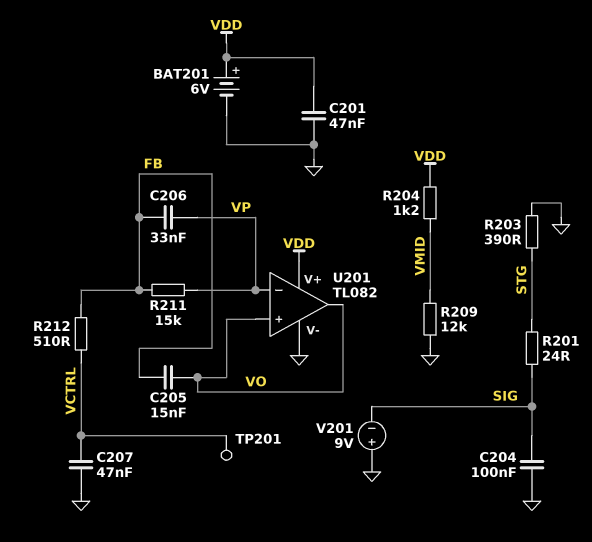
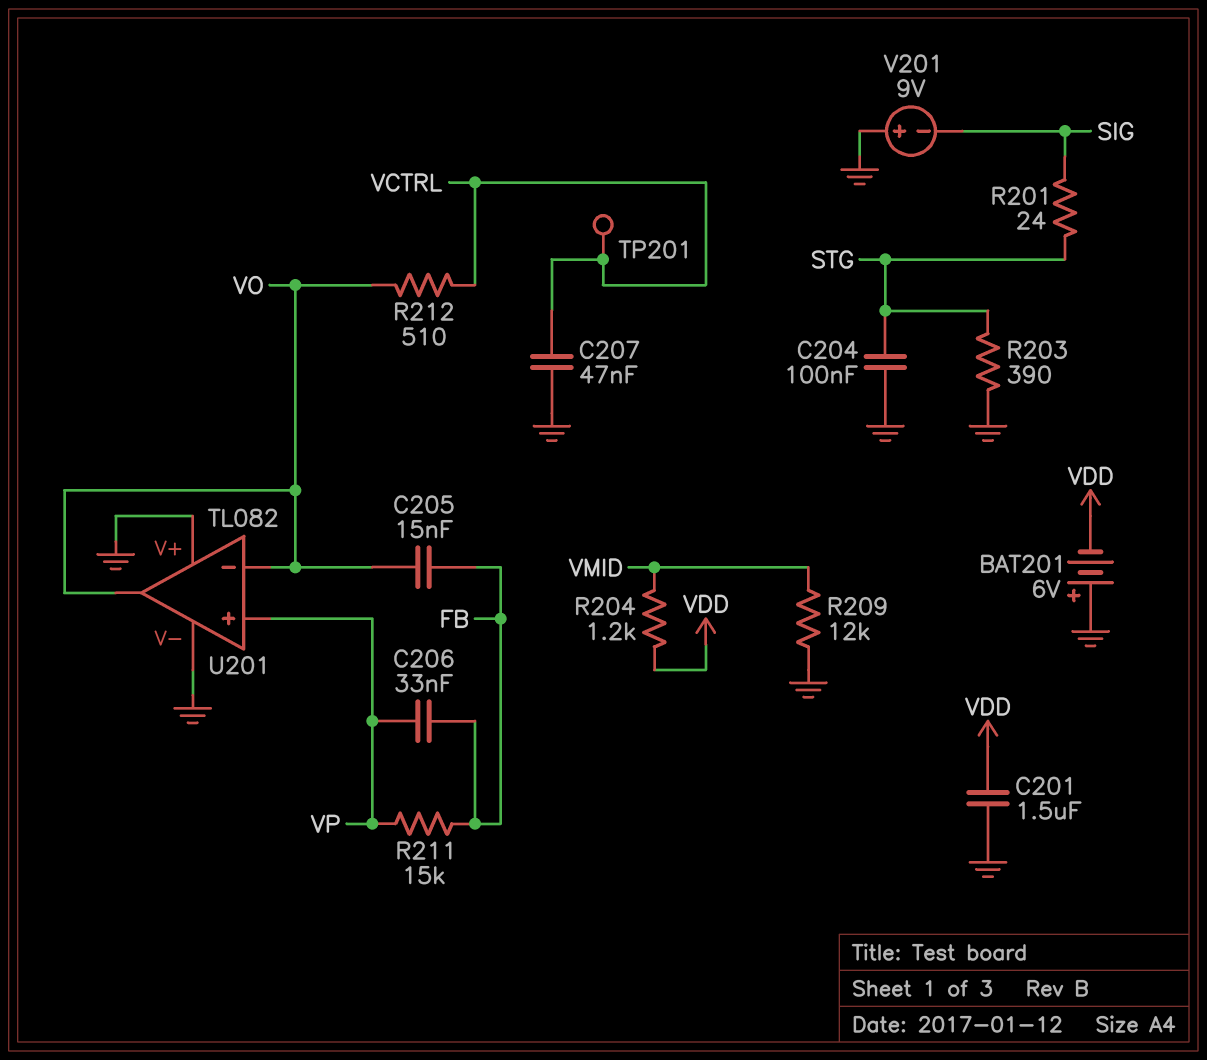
BAT201: 6V (plus VDD, minus GND) -> 6V (plus GND, minus VDD)
C201: 47nF (GND, VDD) -> 1.5uF (GND, VDD)
C204: 100nF (GND, SIG) -> 100nF (GND, STG)
R212: 510 (FB, VCTRL) -> 510 (VCTRL, VO)
U201 pin V+: VDD -> GND
U201 pin in+: VO -> VP
U201 pin in-: VP -> VO

